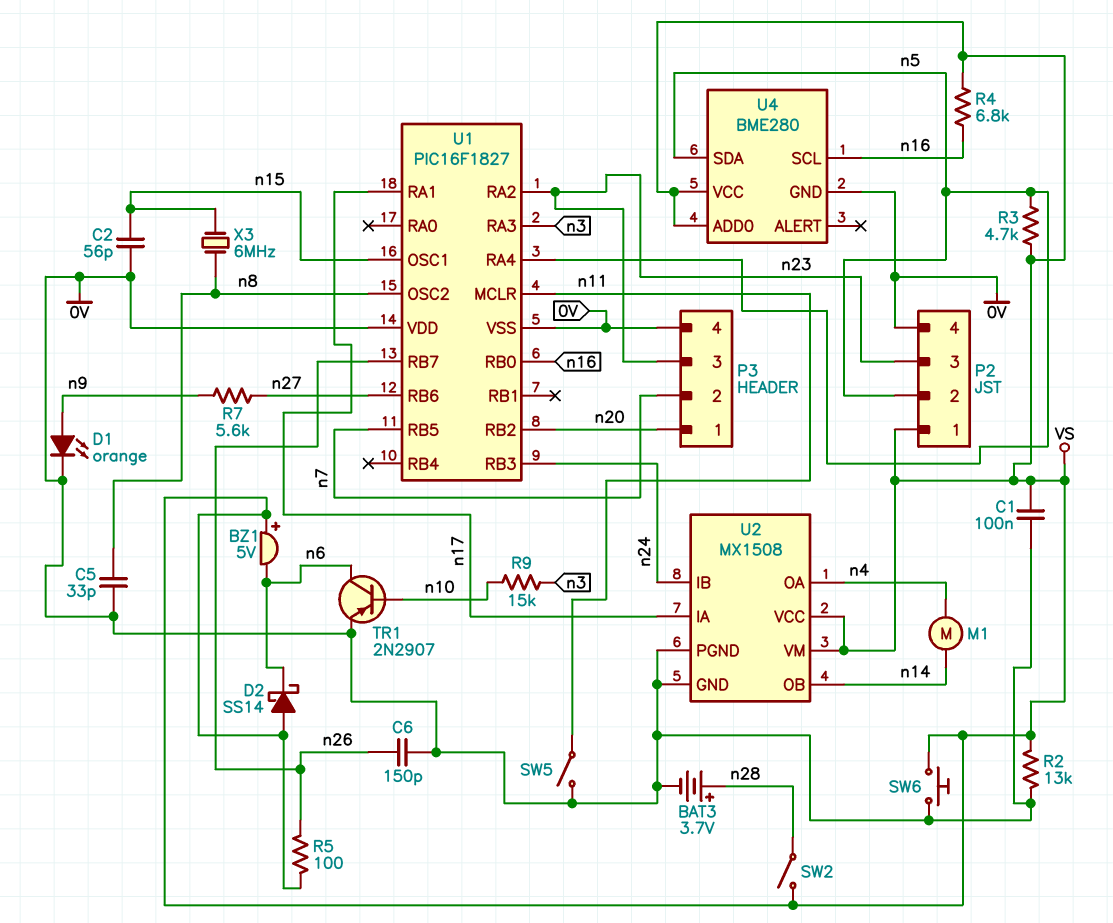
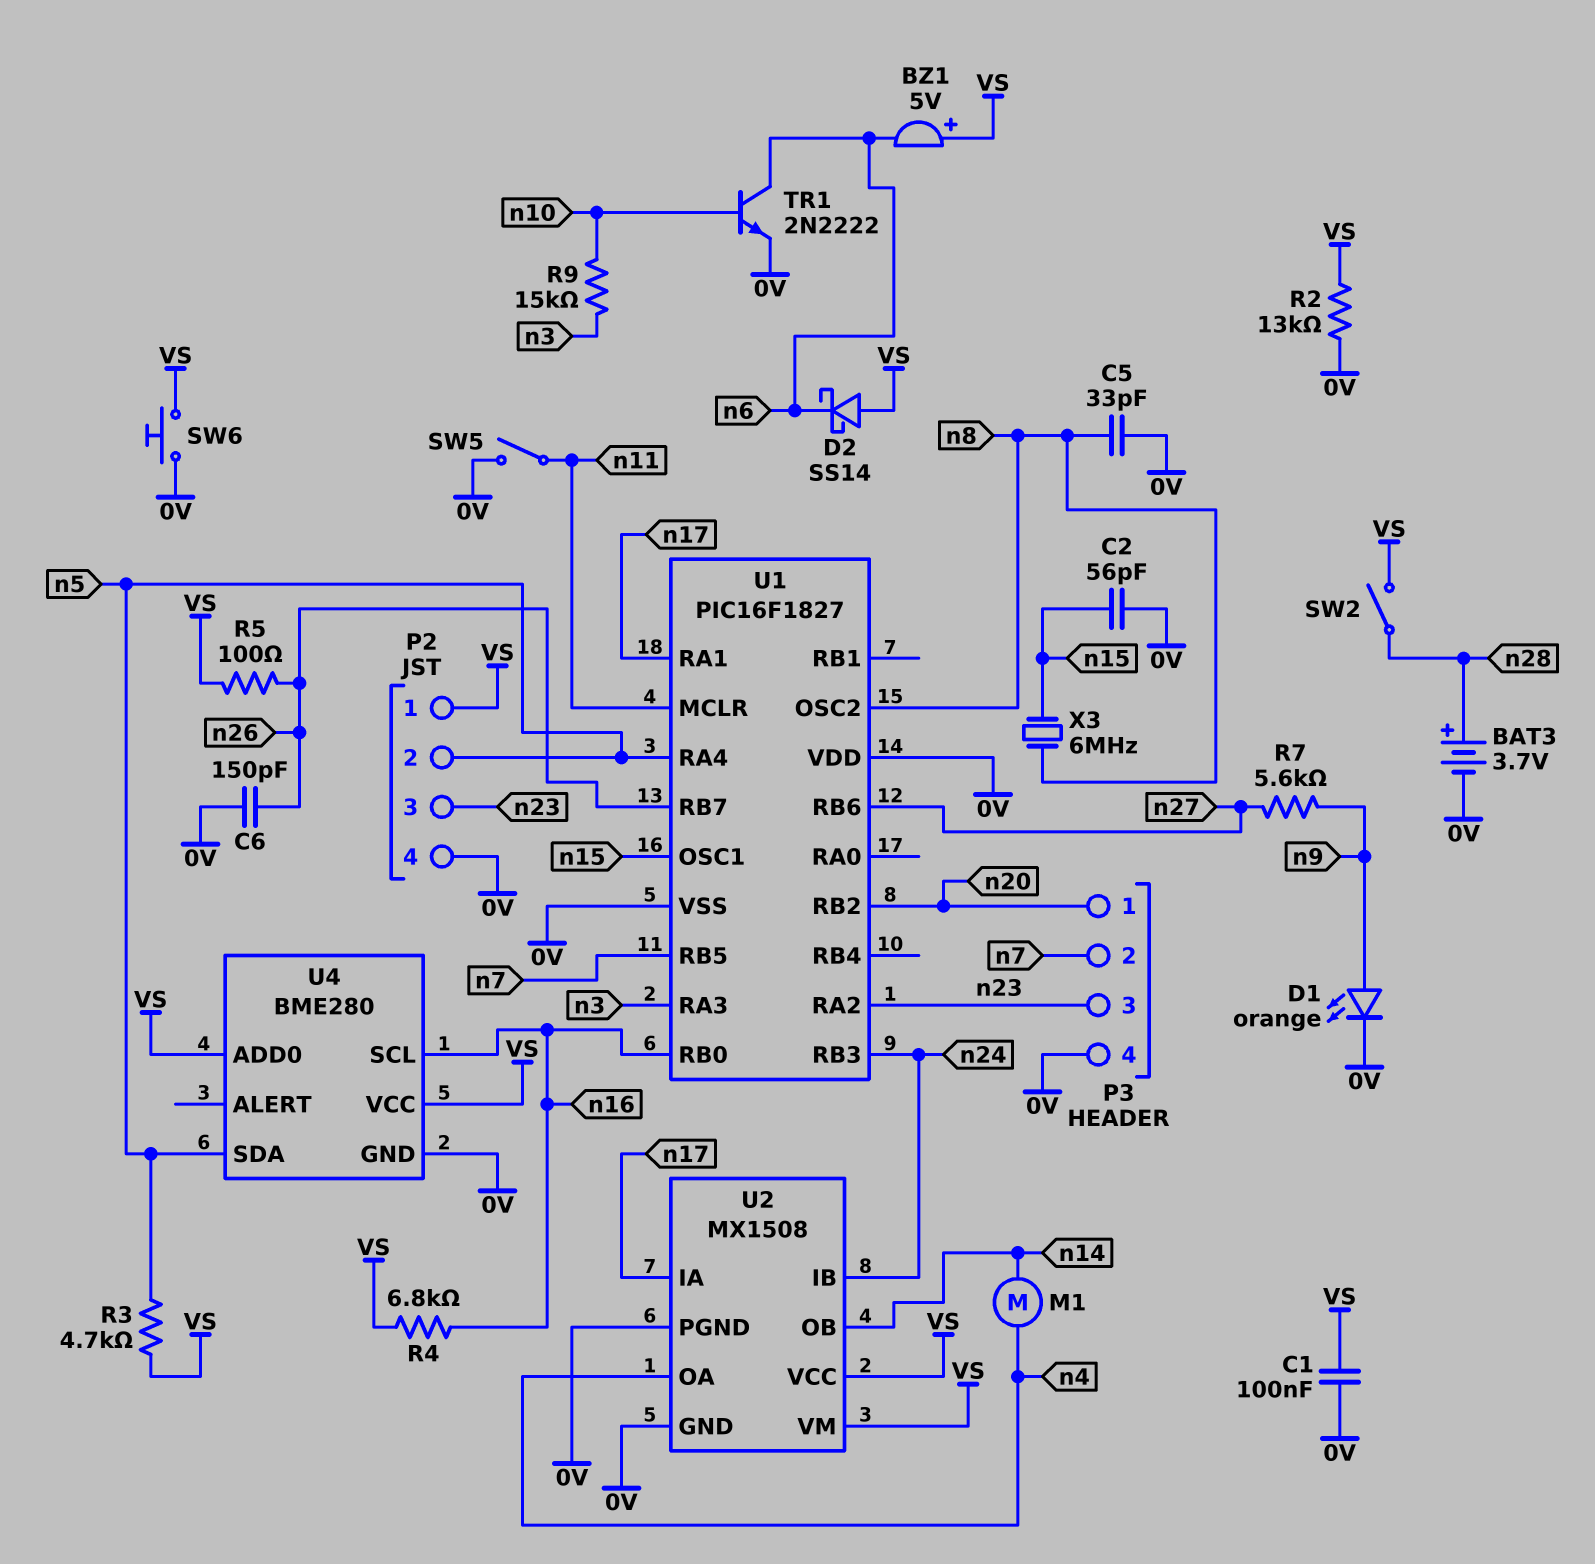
TR1: PNP 2N2907 (B n10, C n6, E 0V) -> NPN 2N2222 (B n10, C n6, E 0V)

